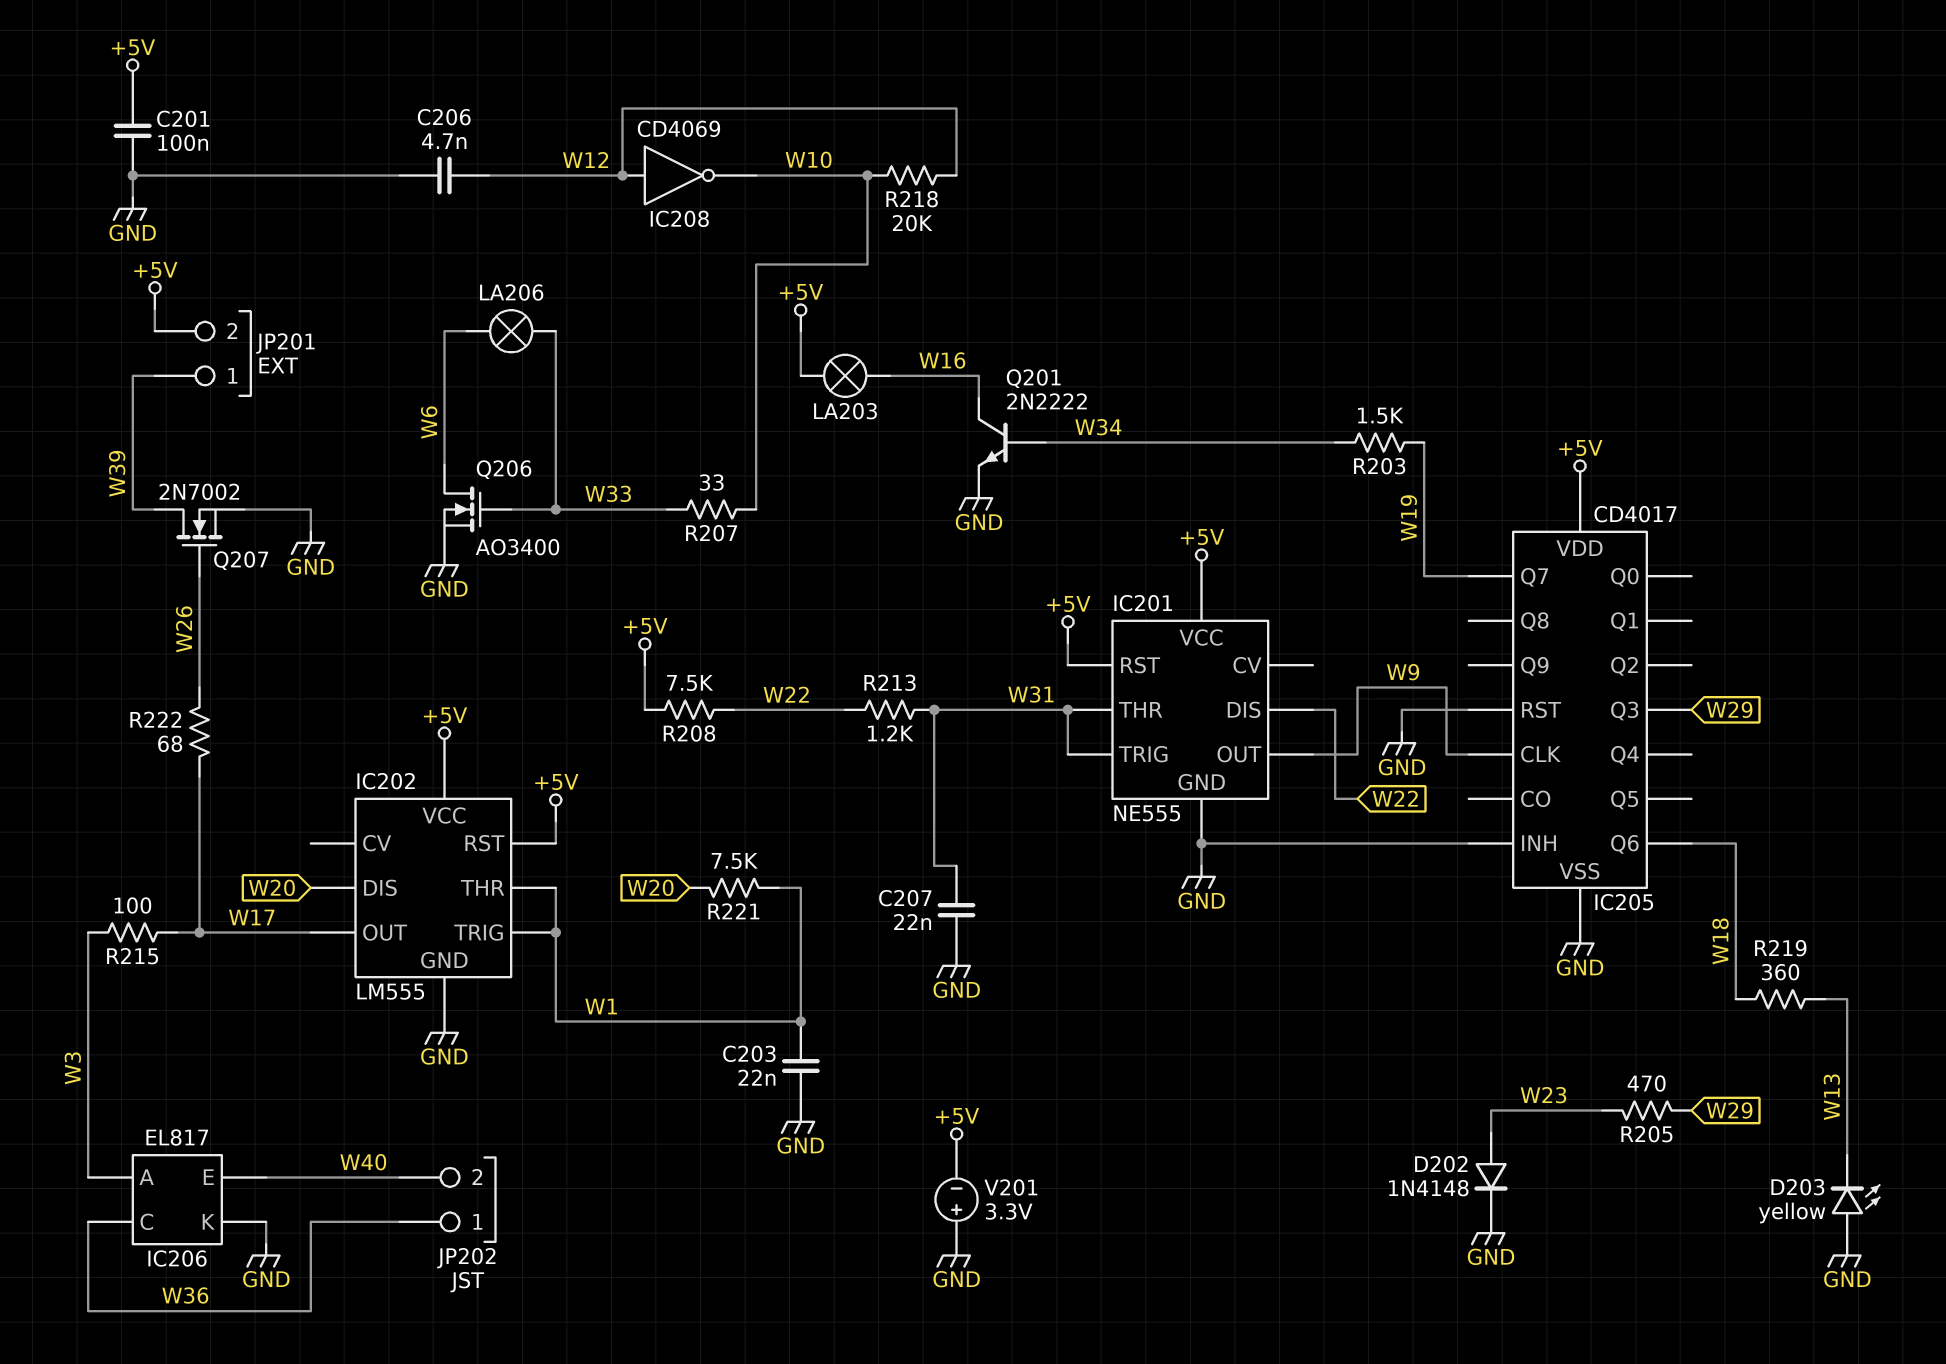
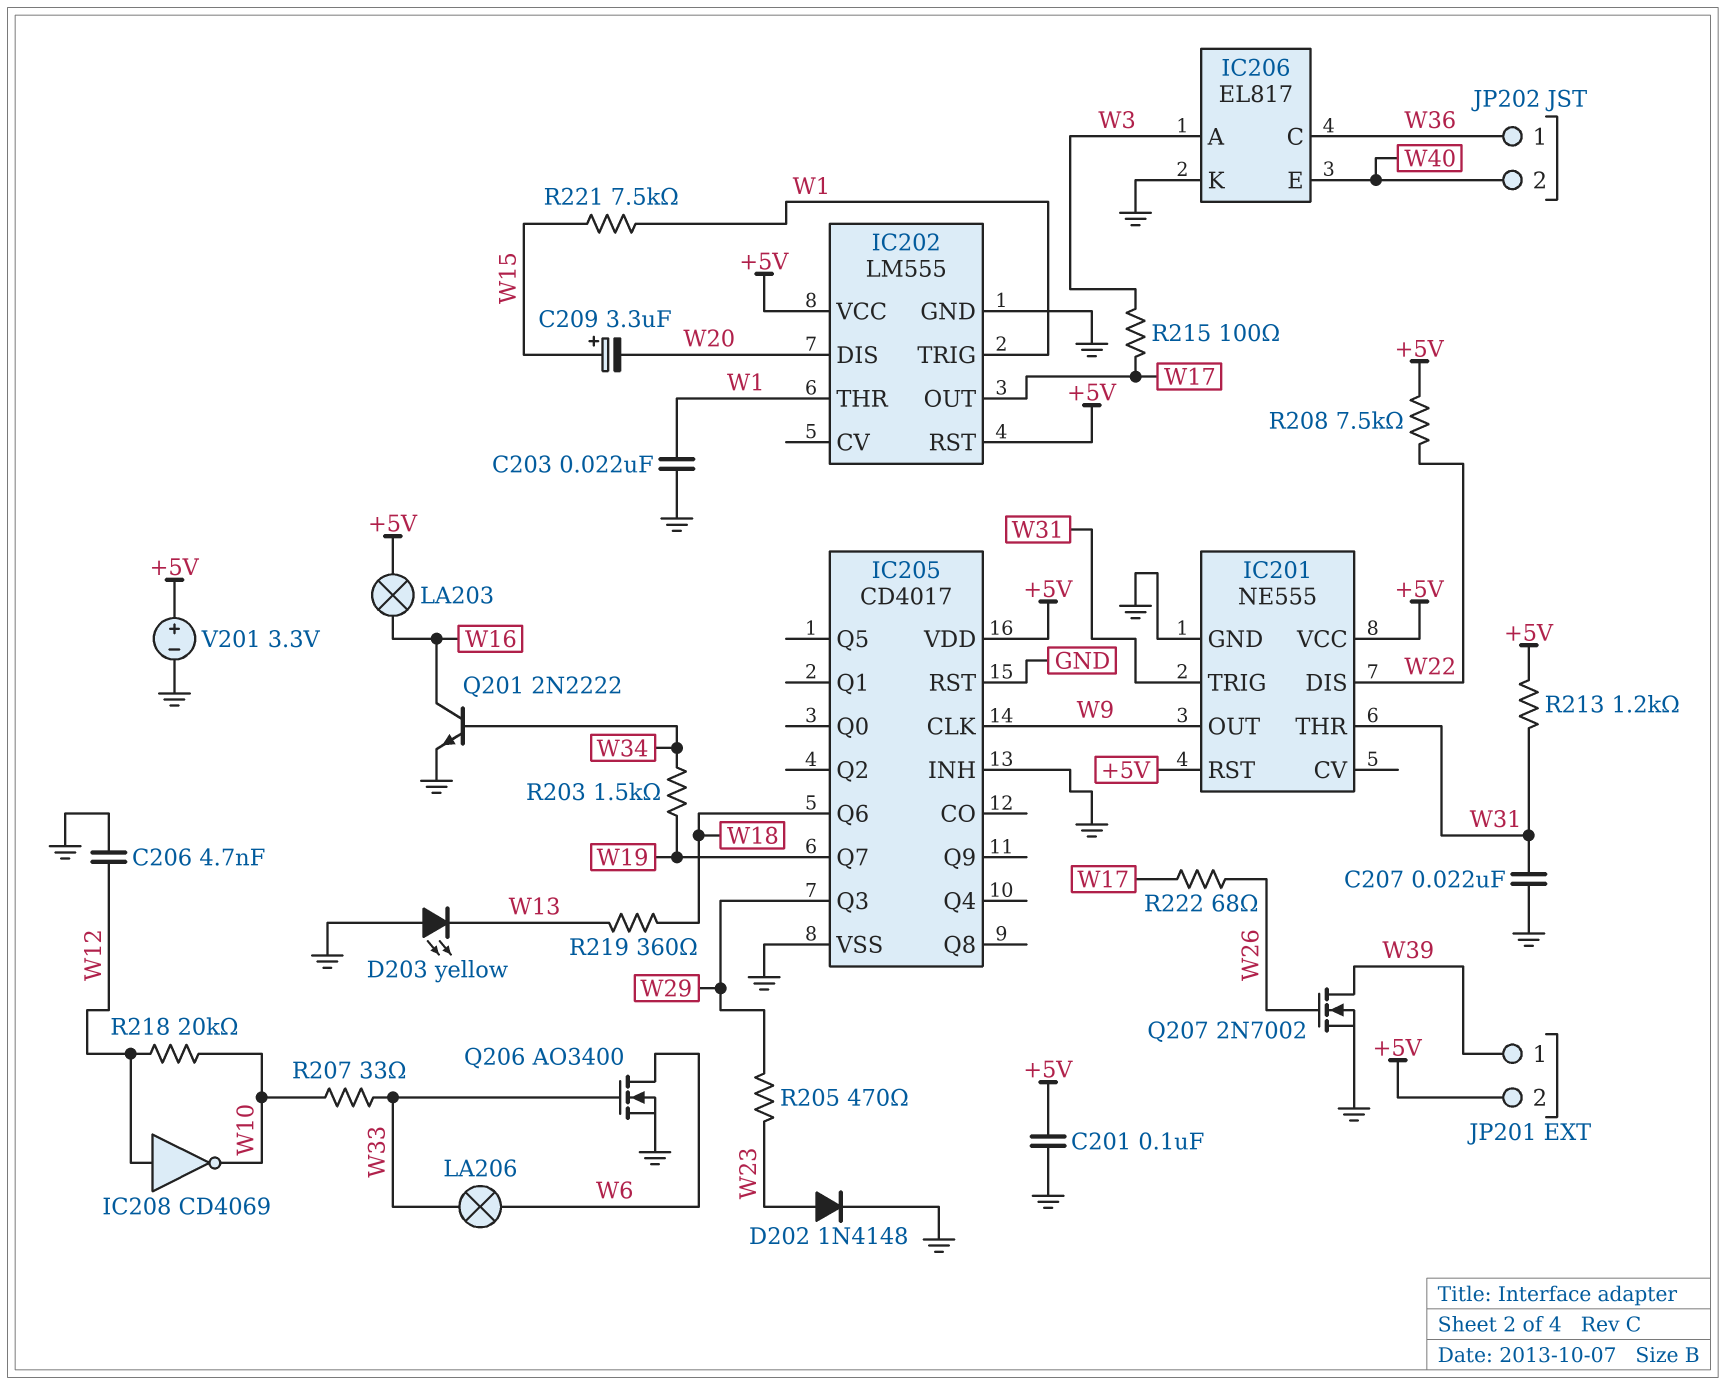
C209: none -> 3.3uF (plus W15, minus W20)
R213: 1.2k (W22, W31) -> 1.2k (+5V, W31)
R221: 7.5k (W1, W20) -> 7.5k (W1, W15)
V201: 3.3V (plus GND, minus +5V) -> 3.3V (plus +5V, minus GND)

